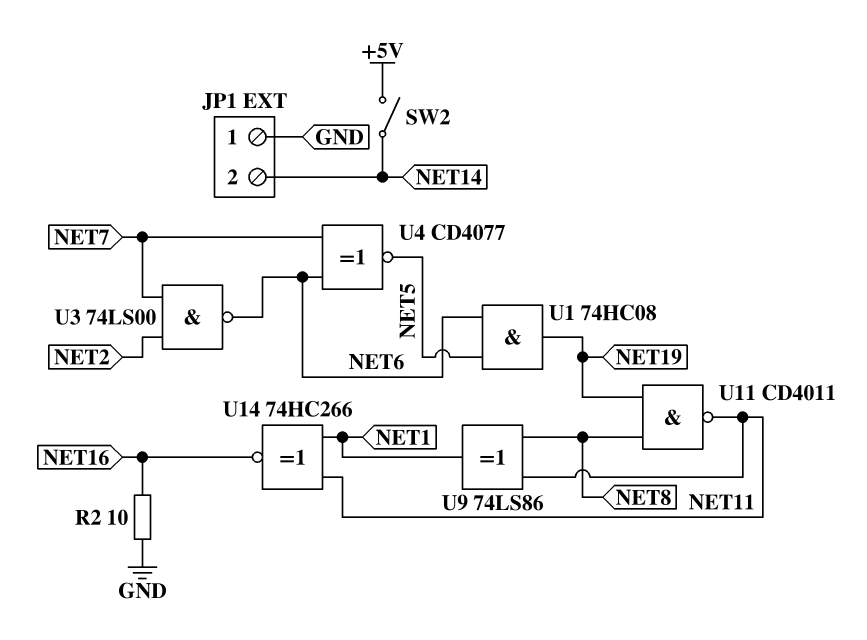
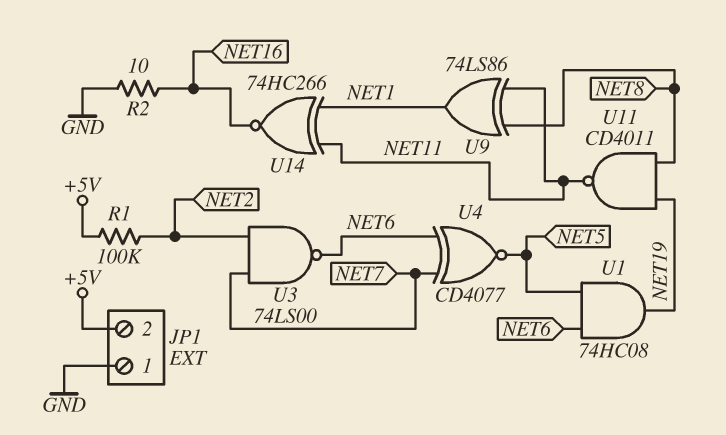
JP1 pin 2: NET14 -> +5V
R1: none -> 100k (+5V, NET2)
SW2: switch (+5V, NET14) -> none

